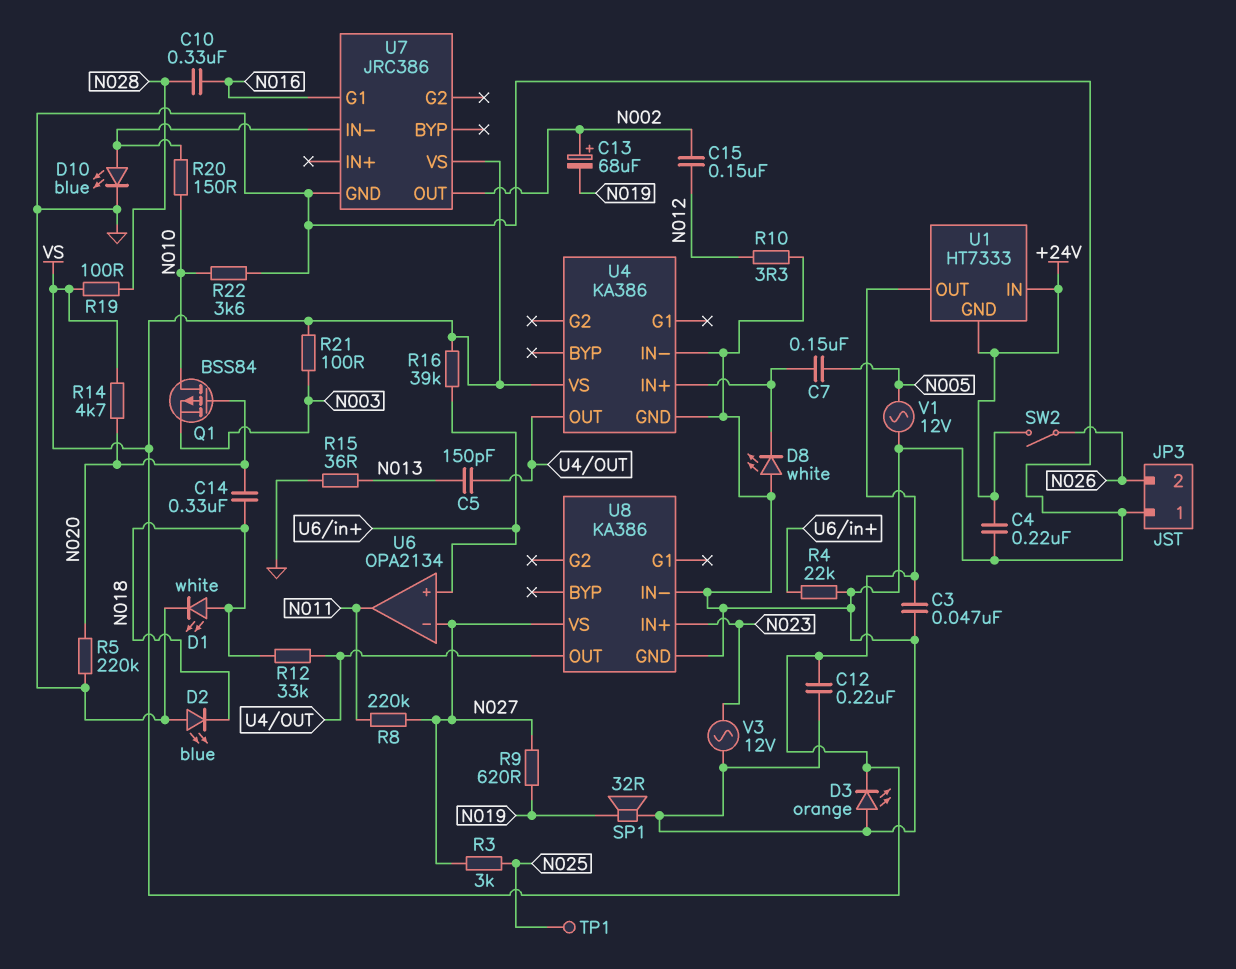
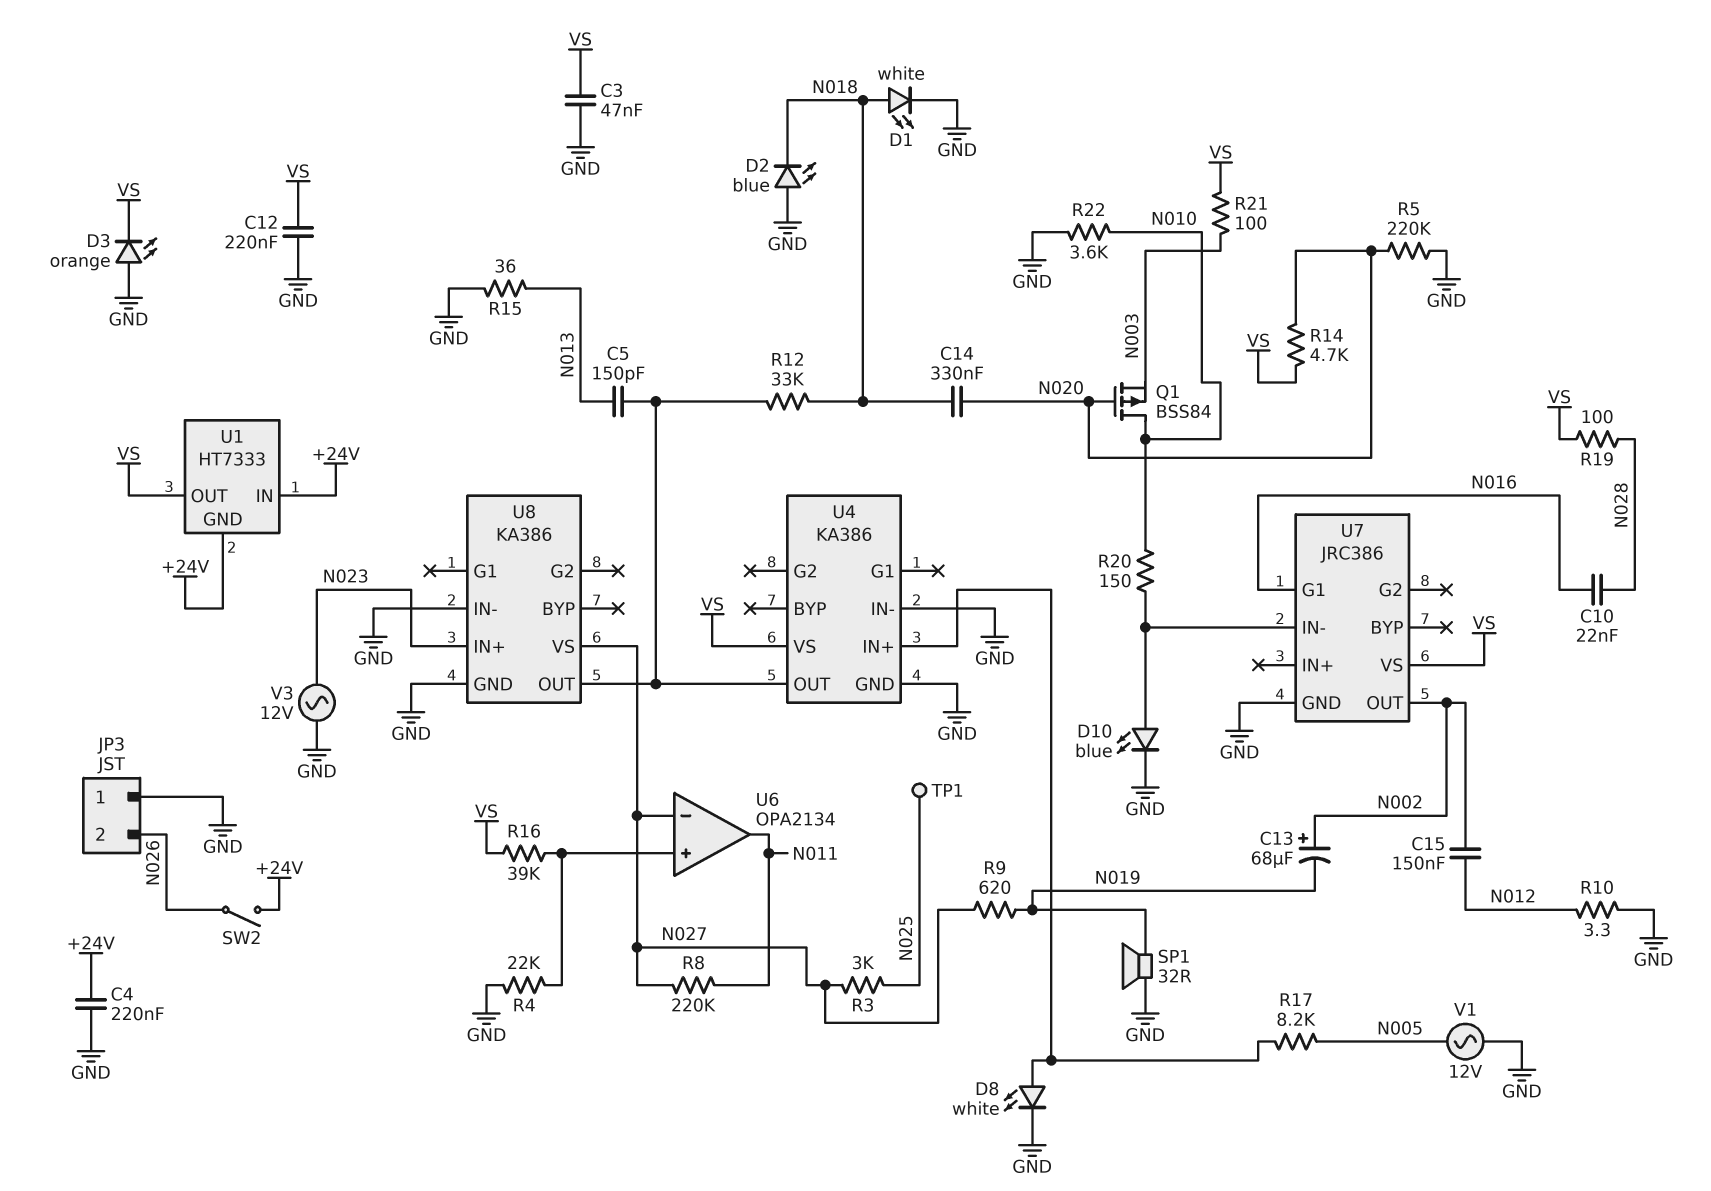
C7: 150nF (N005, U4/IN+) -> none
C10: 330nF (N016, N028) -> 22nF (N016, N028)
D8: LED white (A GND, K U4/IN+) -> LED white (A U4/IN+, K GND)
R17: none -> 8.2k (N005, U4/IN+)

